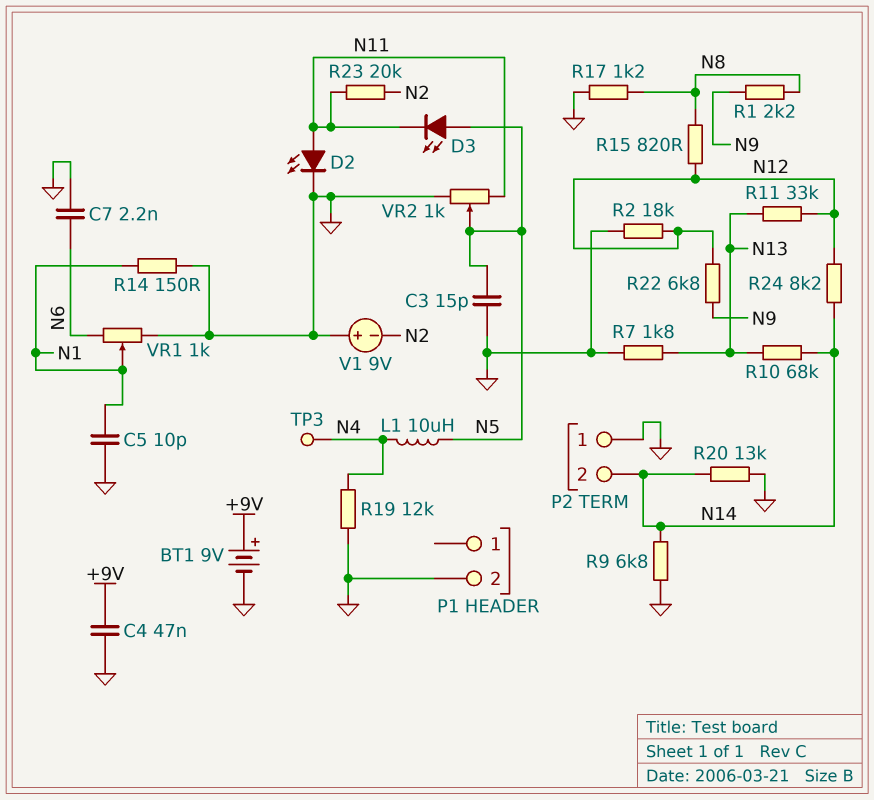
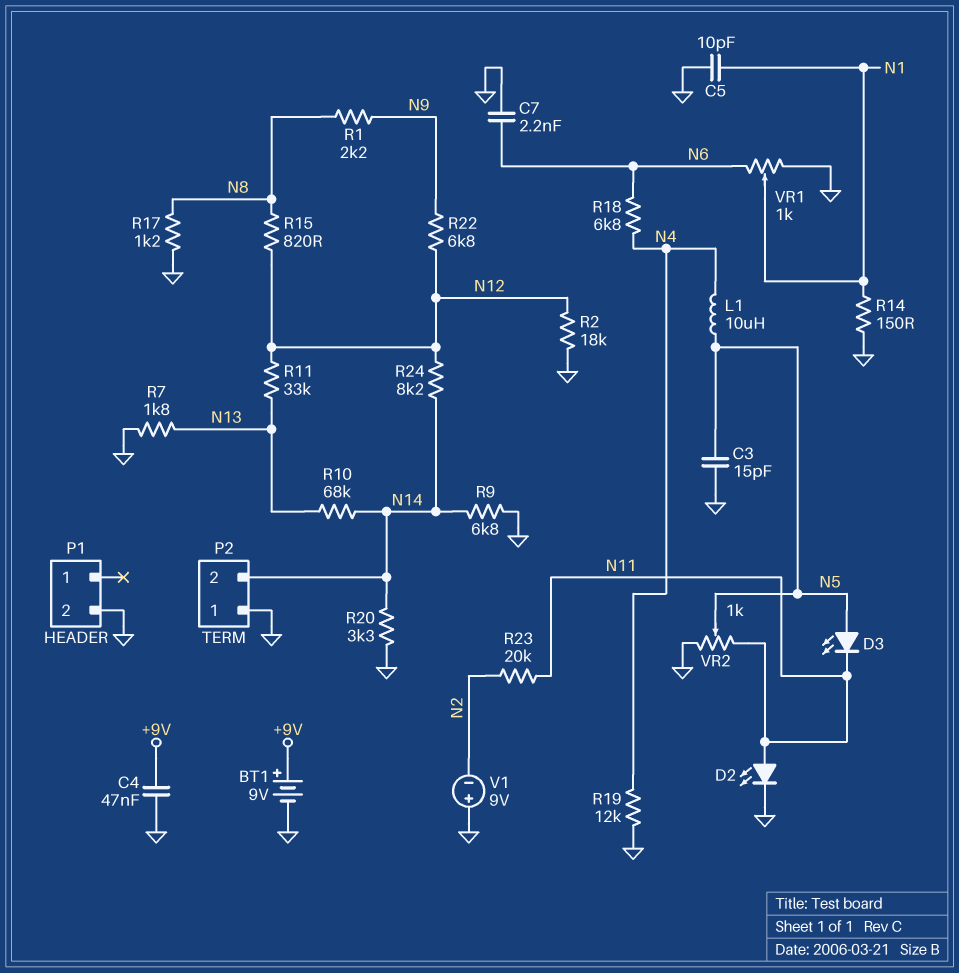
R18: none -> 6.8k (N4, N6)
R20: 13k (GND, N14) -> 3.3k (GND, N14)
TP3: test point (N4) -> none

